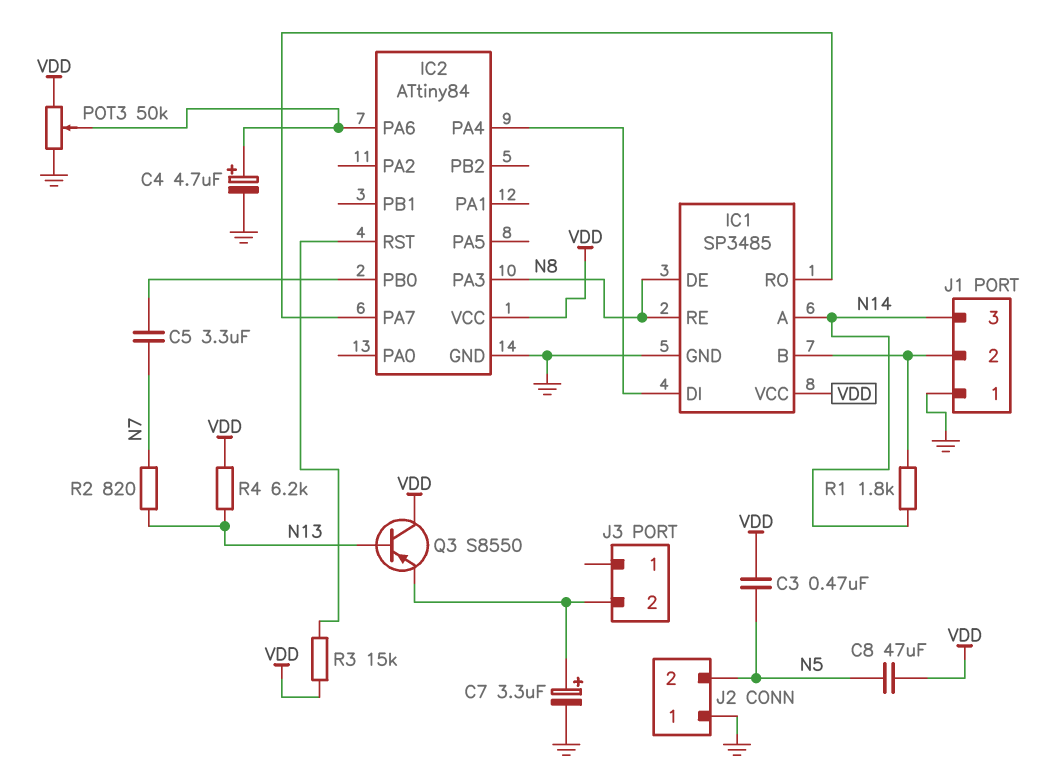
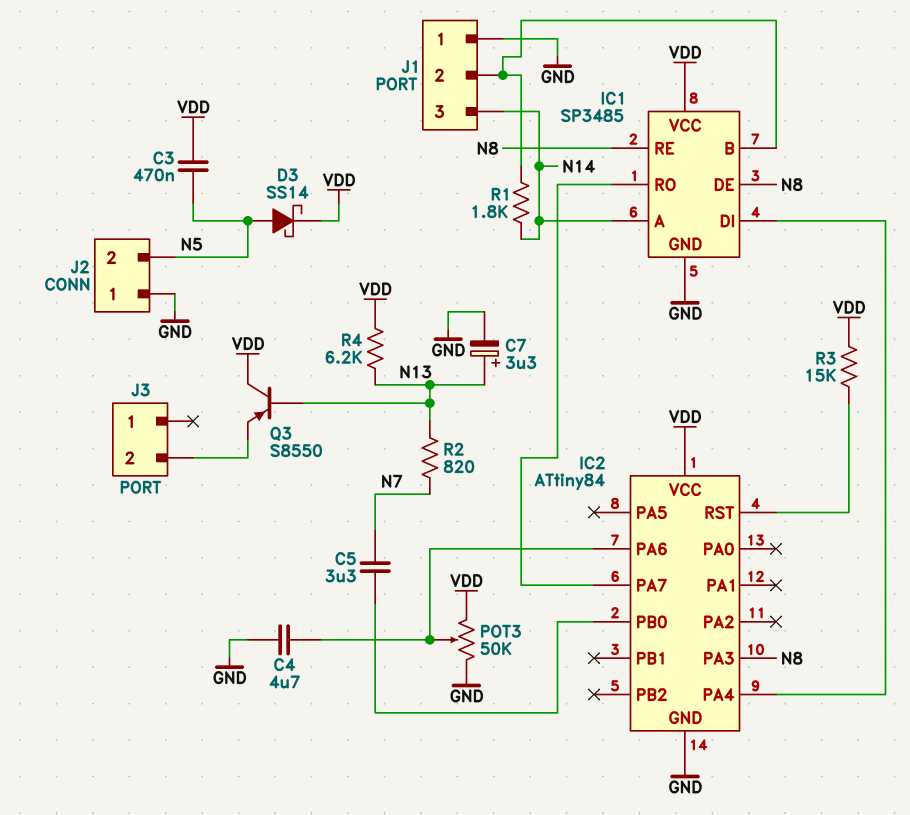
C4: 4.7uF (plus IC2/PA6, minus GND) -> 4.7uF (GND, IC2/PA6)
C7: 3.3uF (plus J3/2, minus GND) -> 3.3uF (plus N13, minus GND)
C8: 47uF (N5, VDD) -> none
D3: none -> schottky SS14 (A N5, K VDD)

